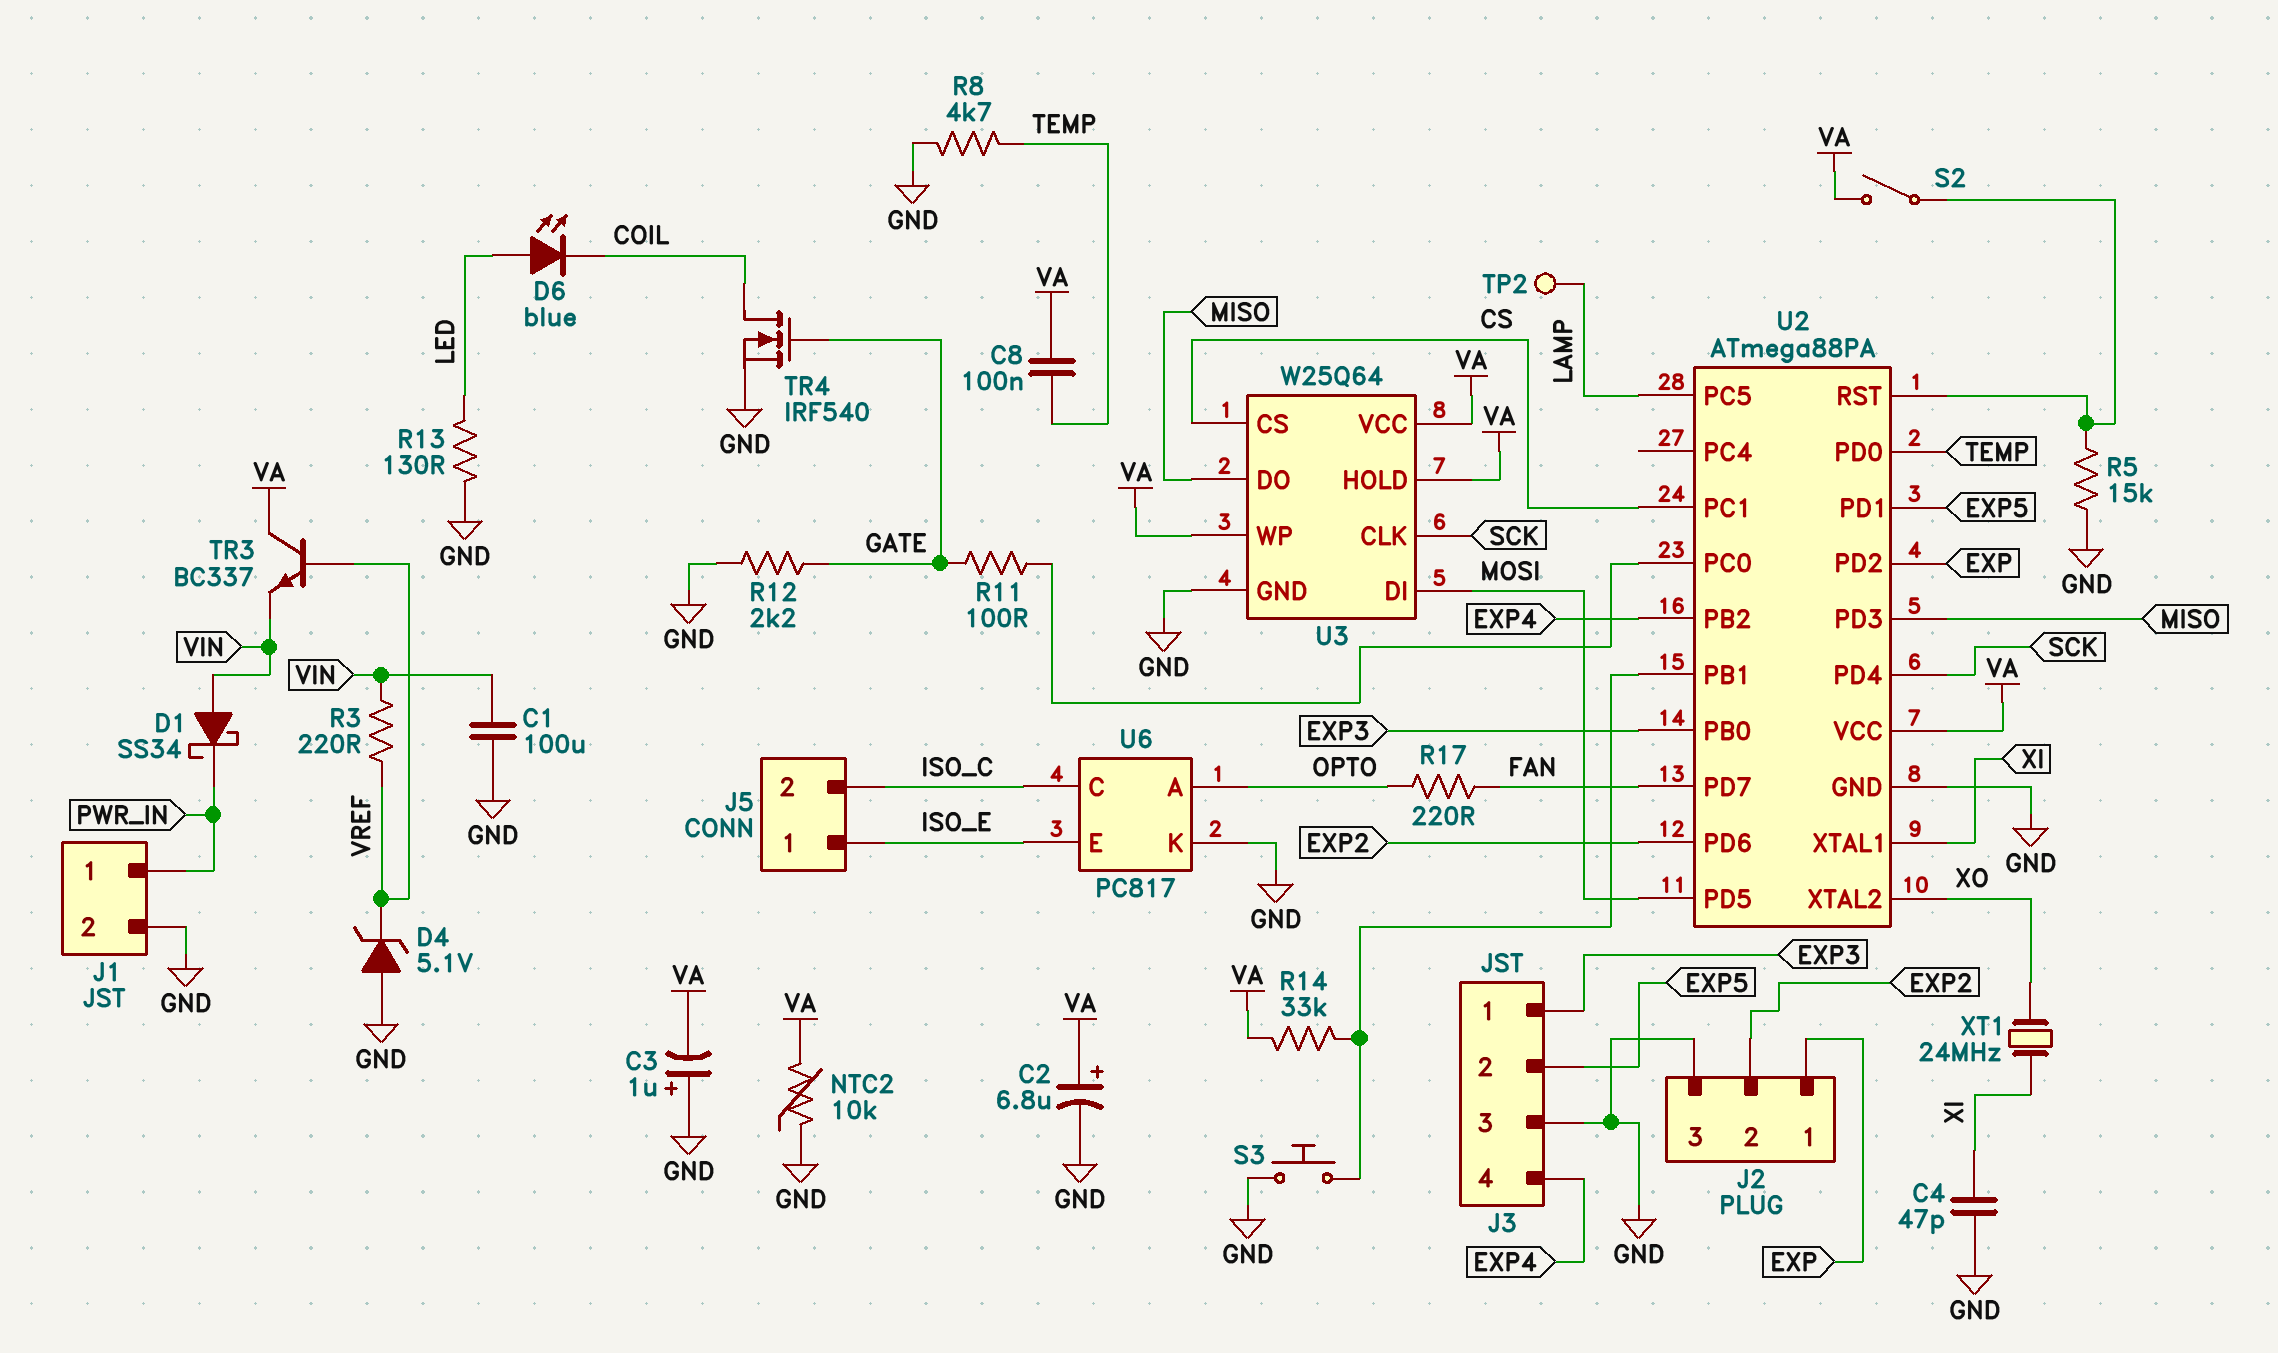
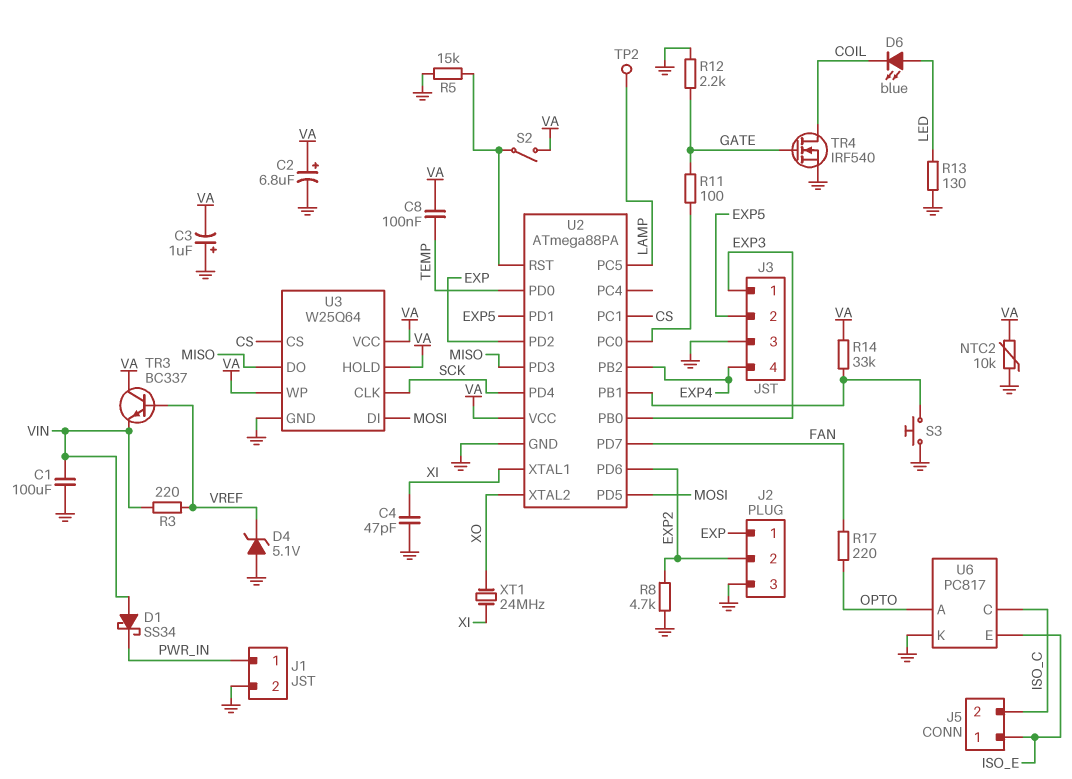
R8: 4.7k (GND, TEMP) -> 4.7k (EXP2, GND)

